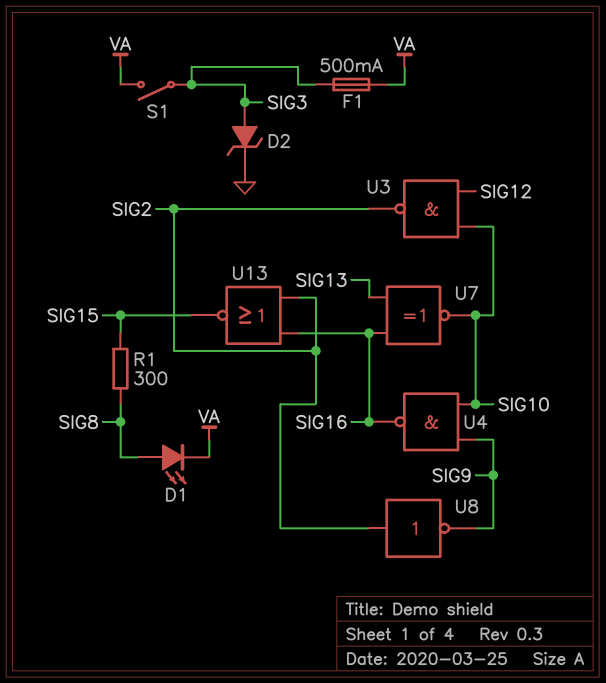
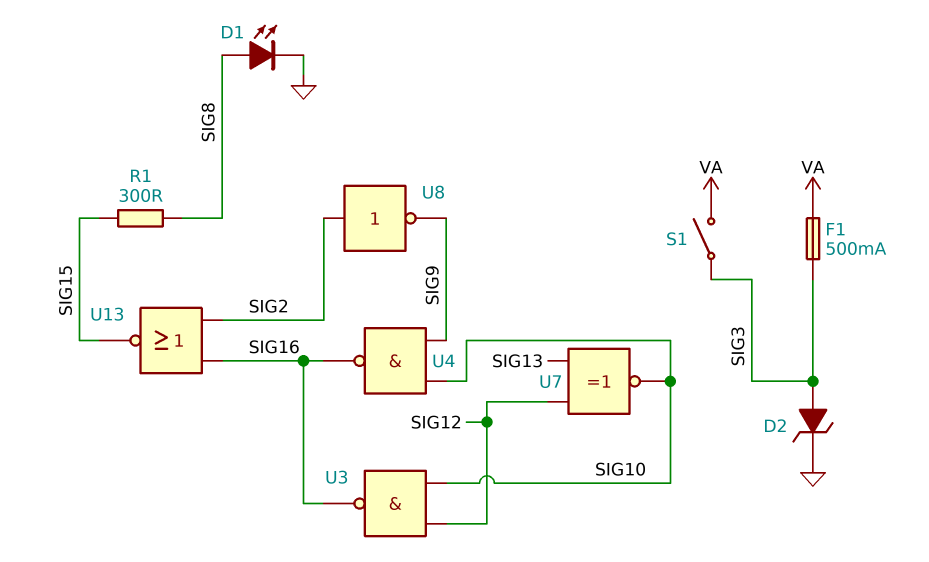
D1: LED (A SIG8, K VA) -> LED (A SIG8, K GND)
U3: NAND (in SIG10, in SIG12, out SIG2) -> NAND (in SIG10, in SIG12, out SIG16)
U7: XNOR (in SIG13, in SIG16, out SIG10) -> XNOR (in SIG12, in SIG13, out SIG10)

